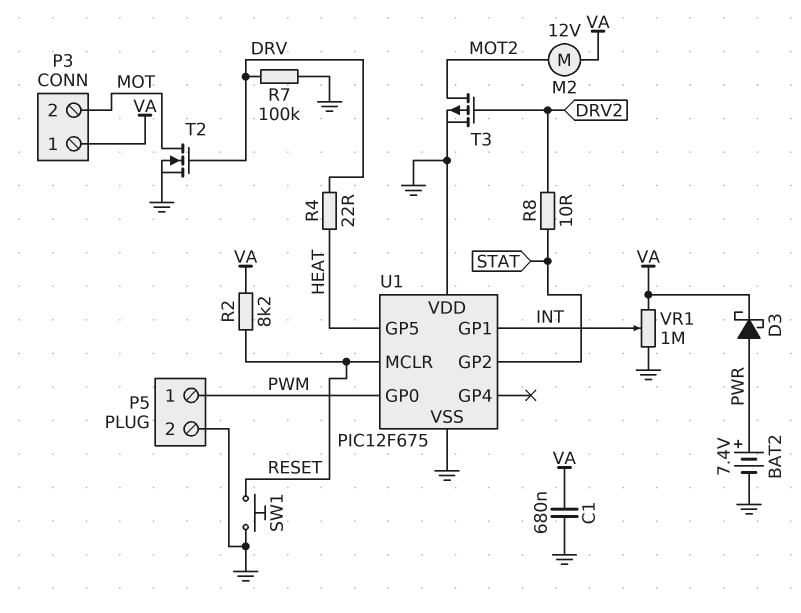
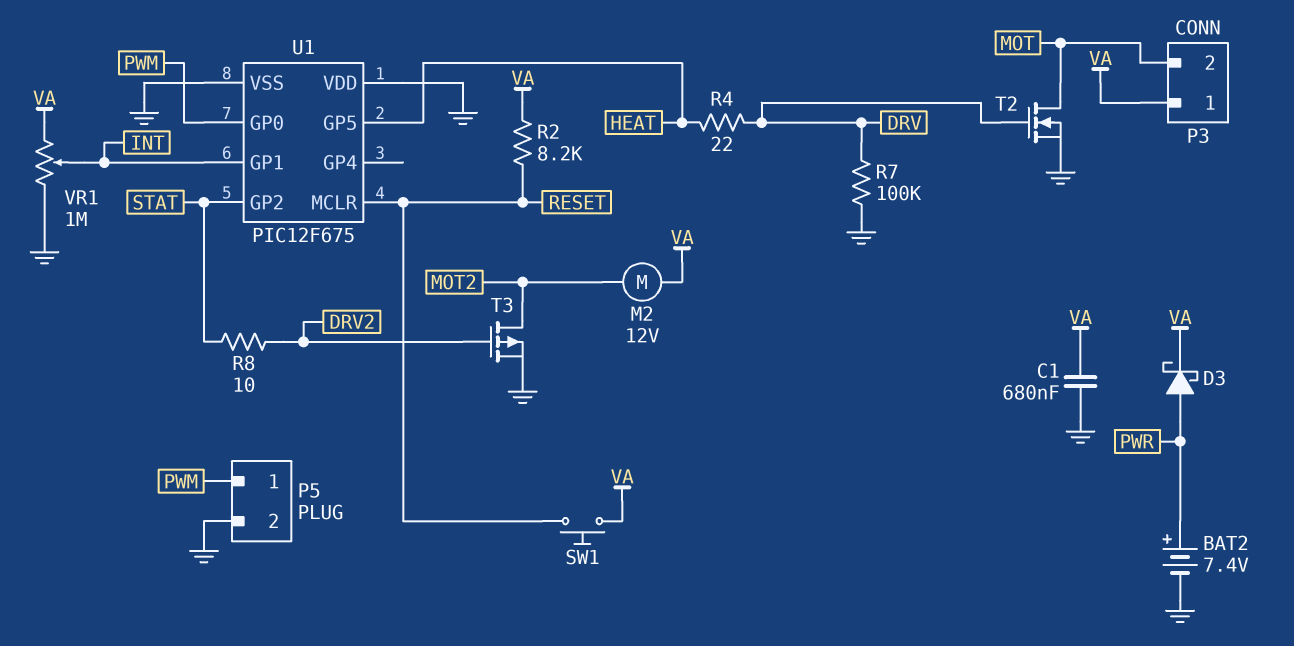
SW1: button (GND, RESET) -> button (RESET, VA)

